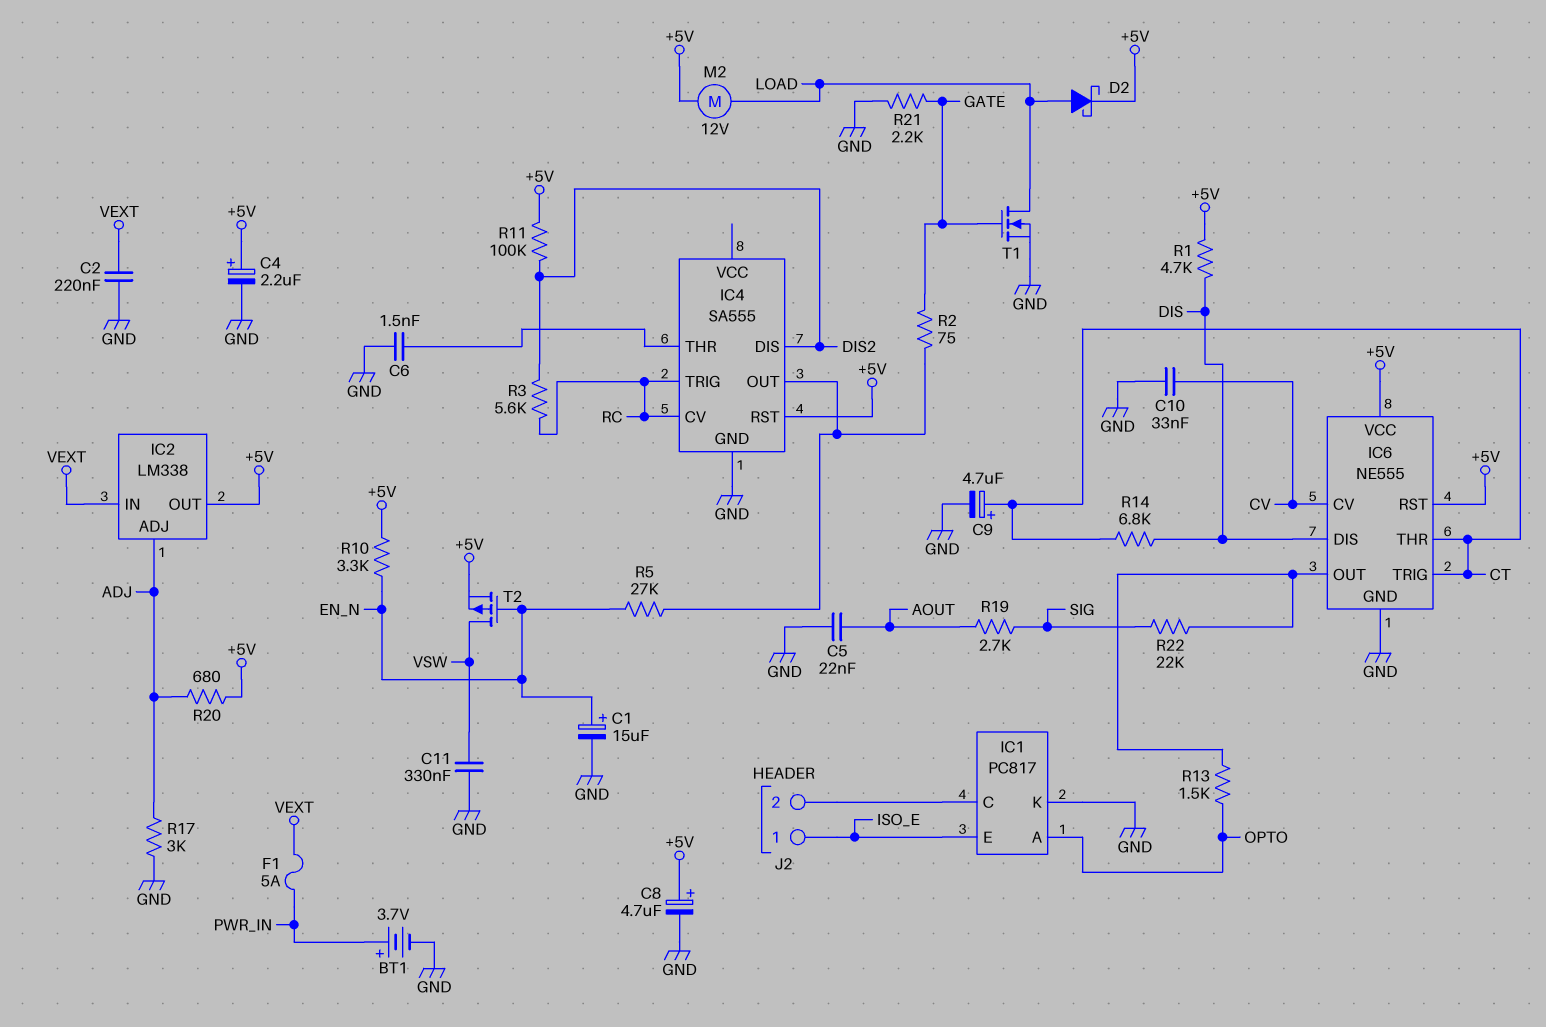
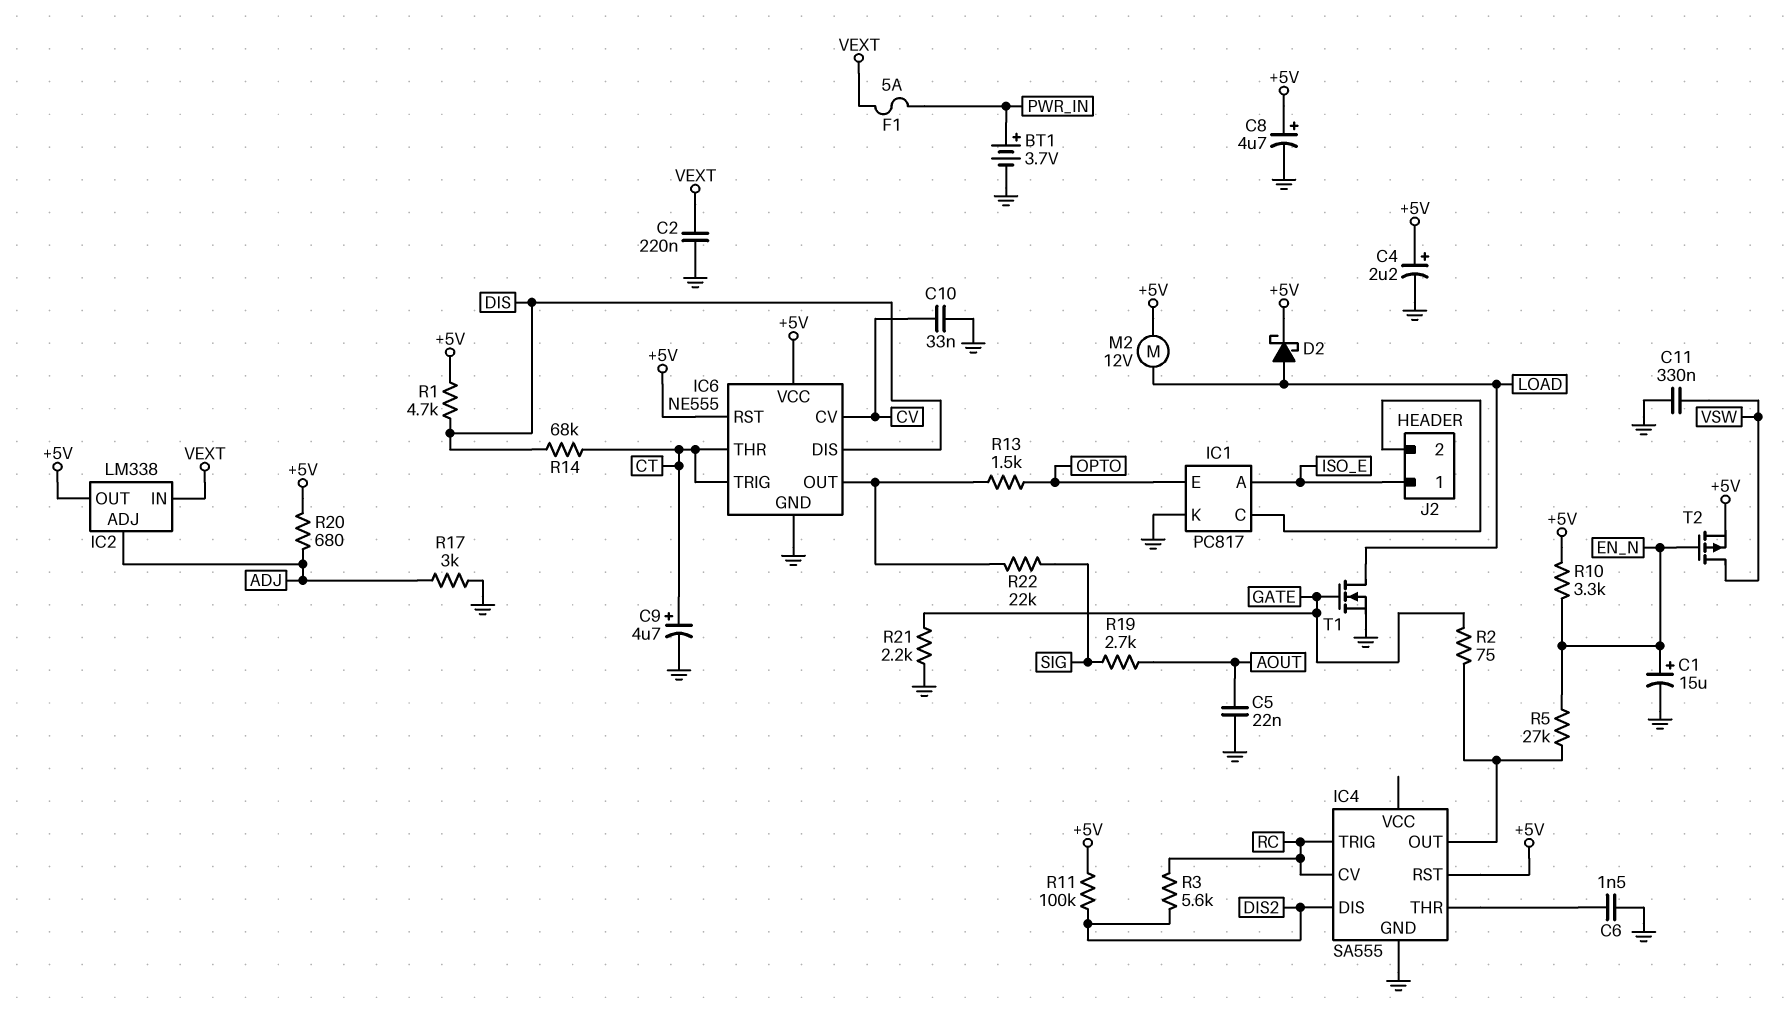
IC1 pin A: OPTO -> ISO_E
IC1 pin E: ISO_E -> OPTO
R14: 6.8k (CT, DIS) -> 68k (CT, DIS)

